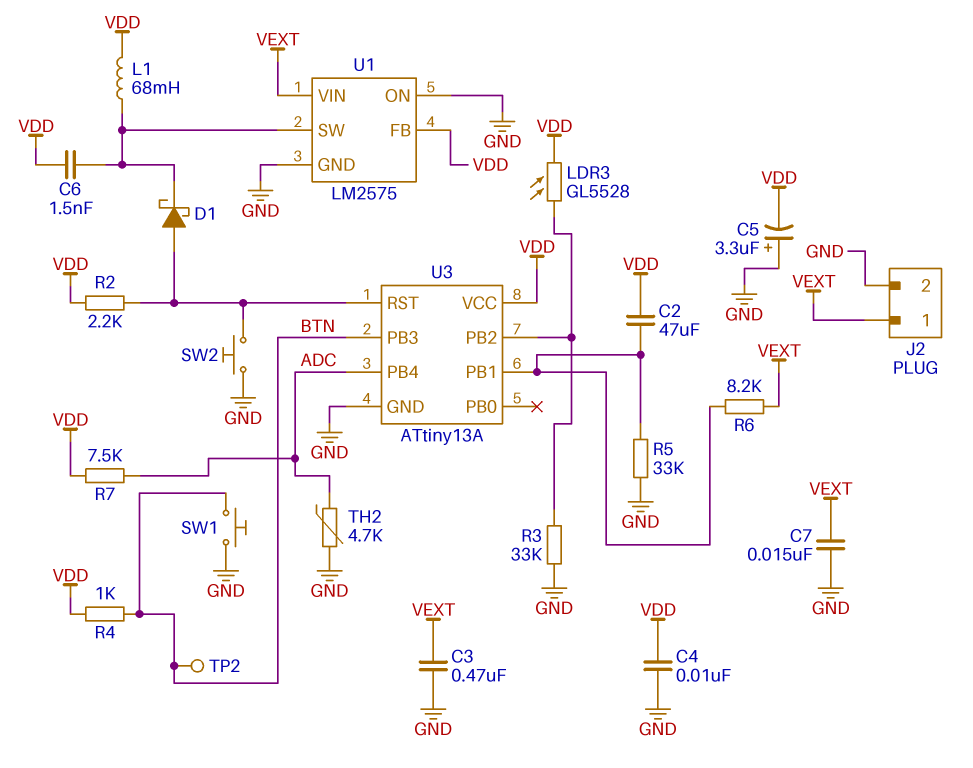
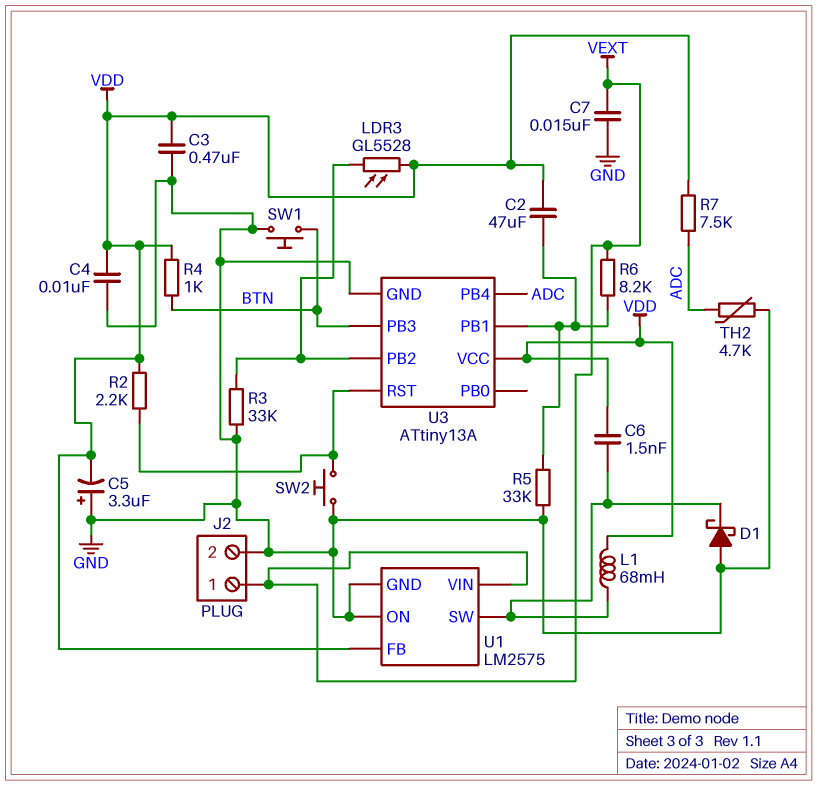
C3: 470nF (GND, VEXT) -> 470nF (GND, VDD)
D1: schottky (A U3/RST, K U1/SW) -> schottky (A GND, K U1/SW)
TP2: test point (BTN) -> none

